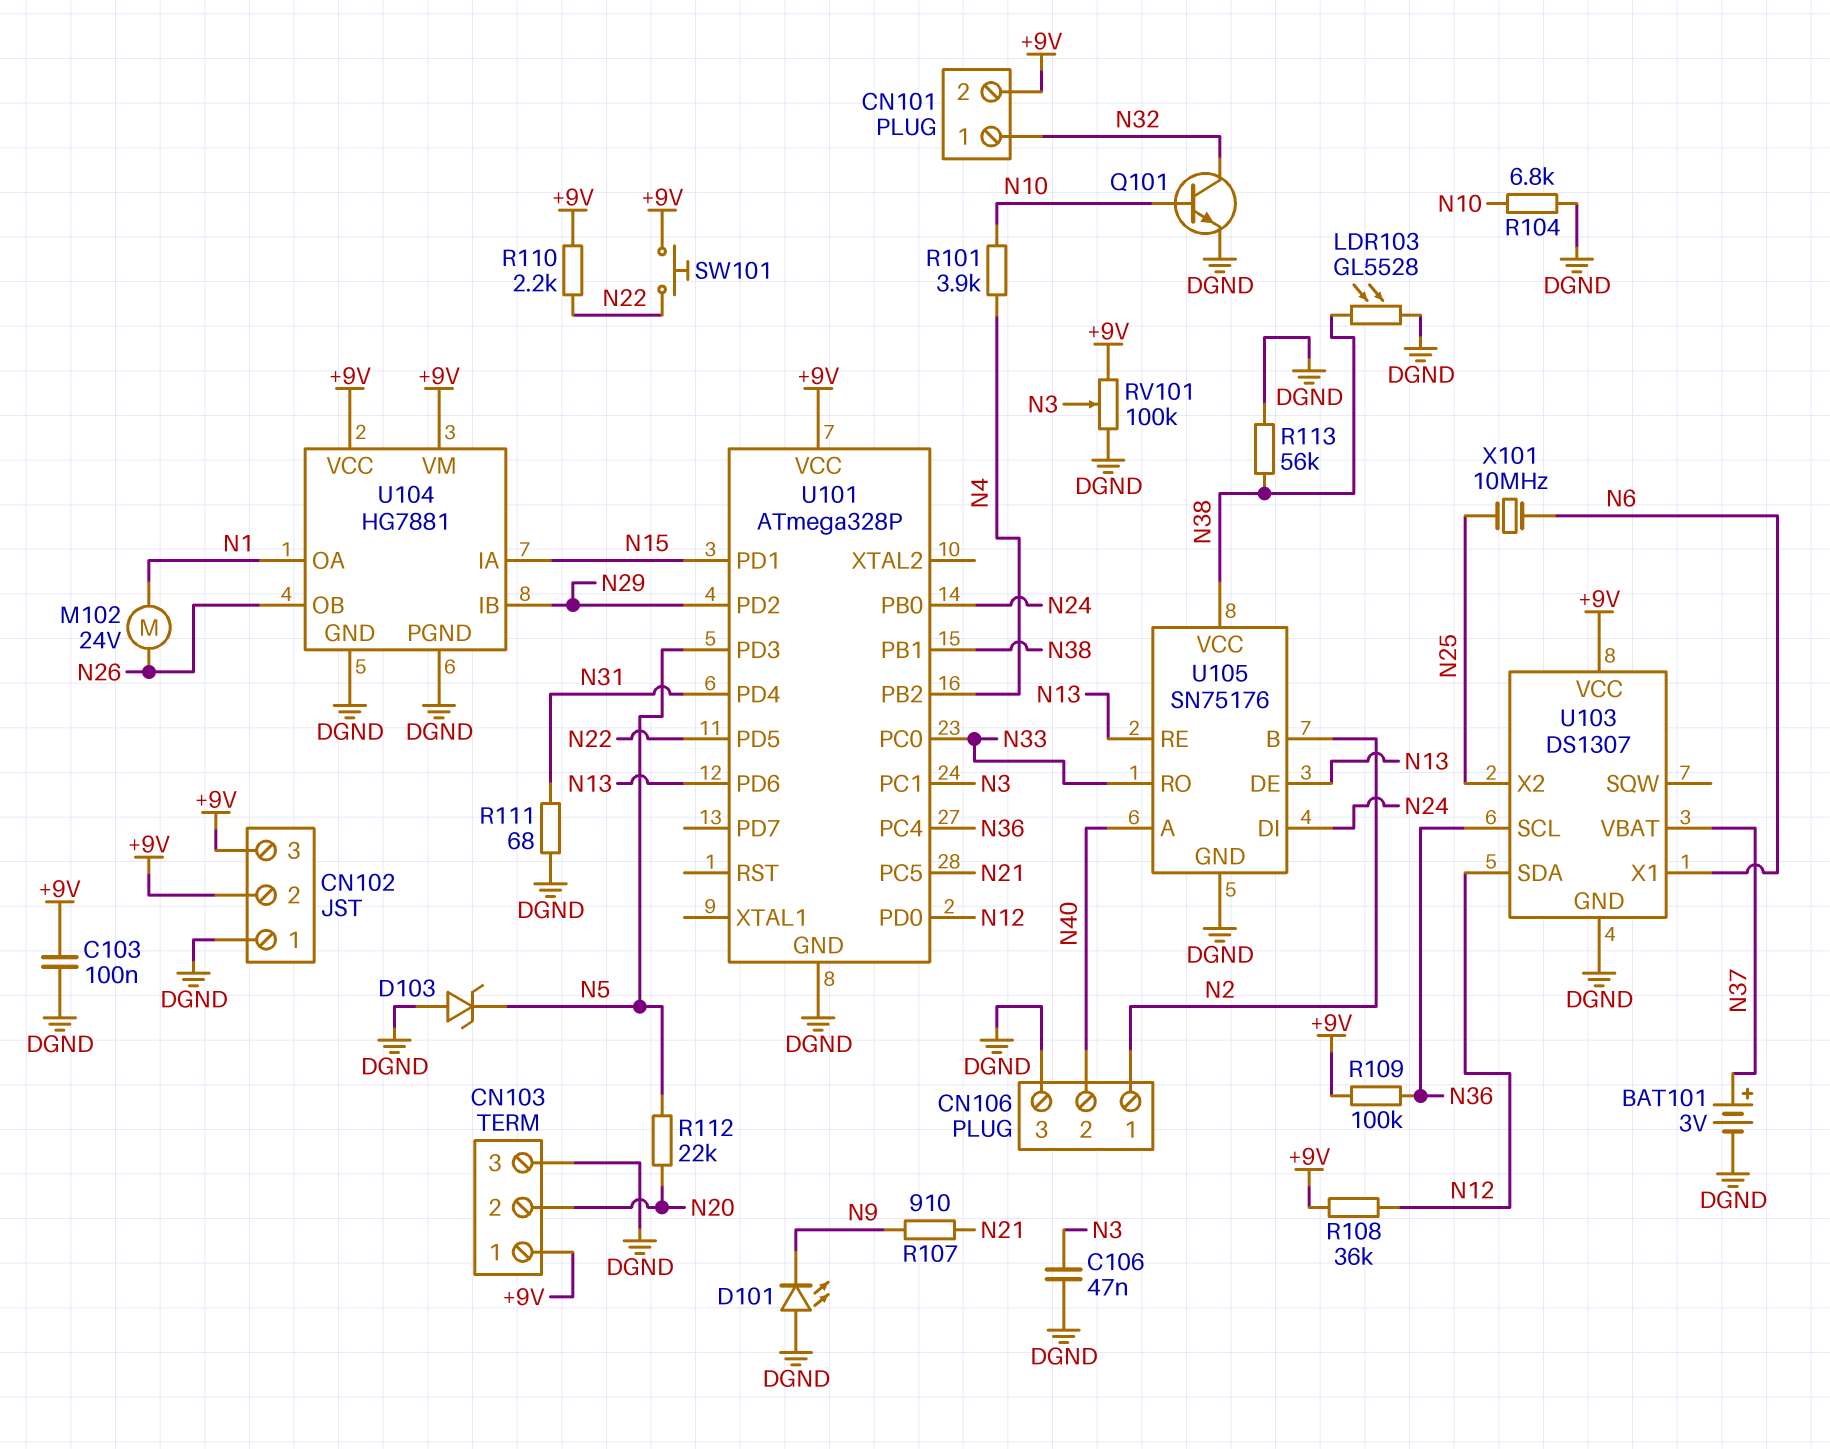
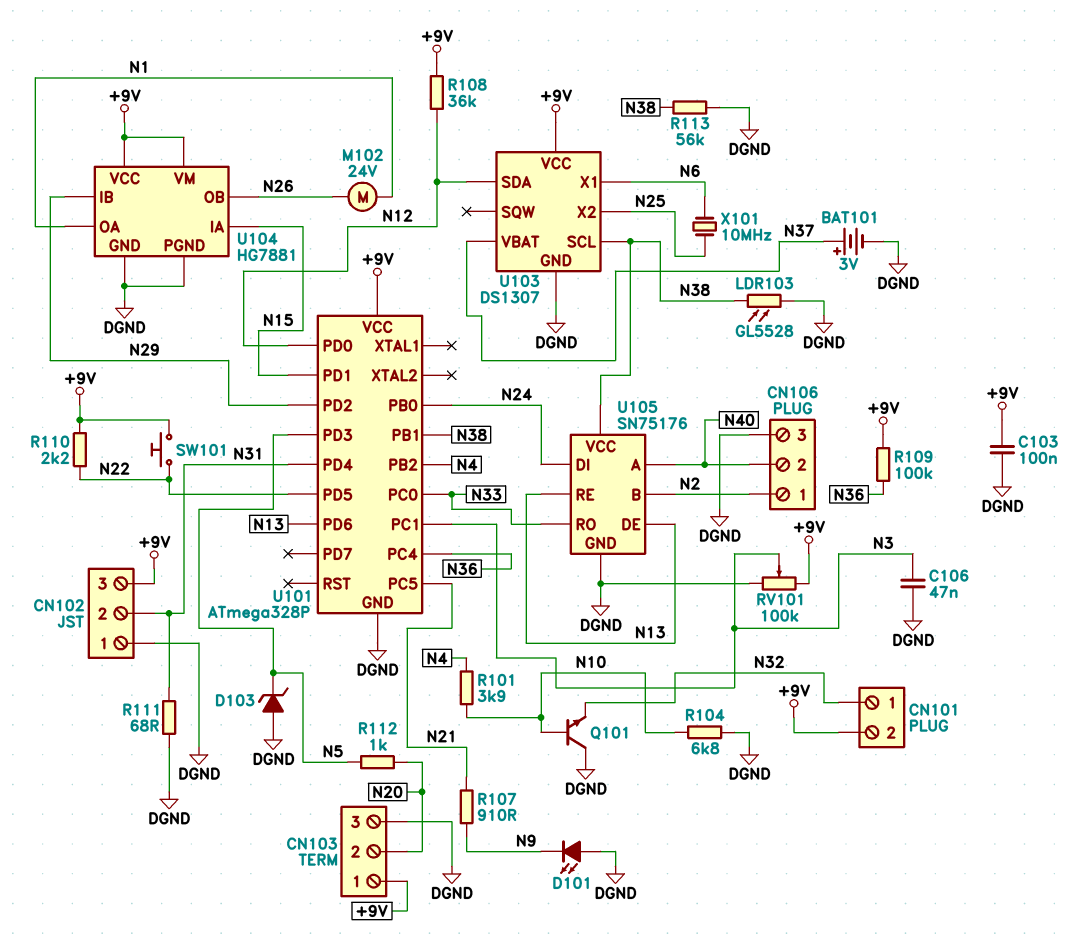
CN102 pin 2: +9V -> N31
Q101: NPN (B N10, C N32, E DGND) -> NPN (B N10, C DGND, E N32)
R112: 22k (N5, N20) -> 1k (N5, N20)
U103 pin SCL: N36 -> N38

